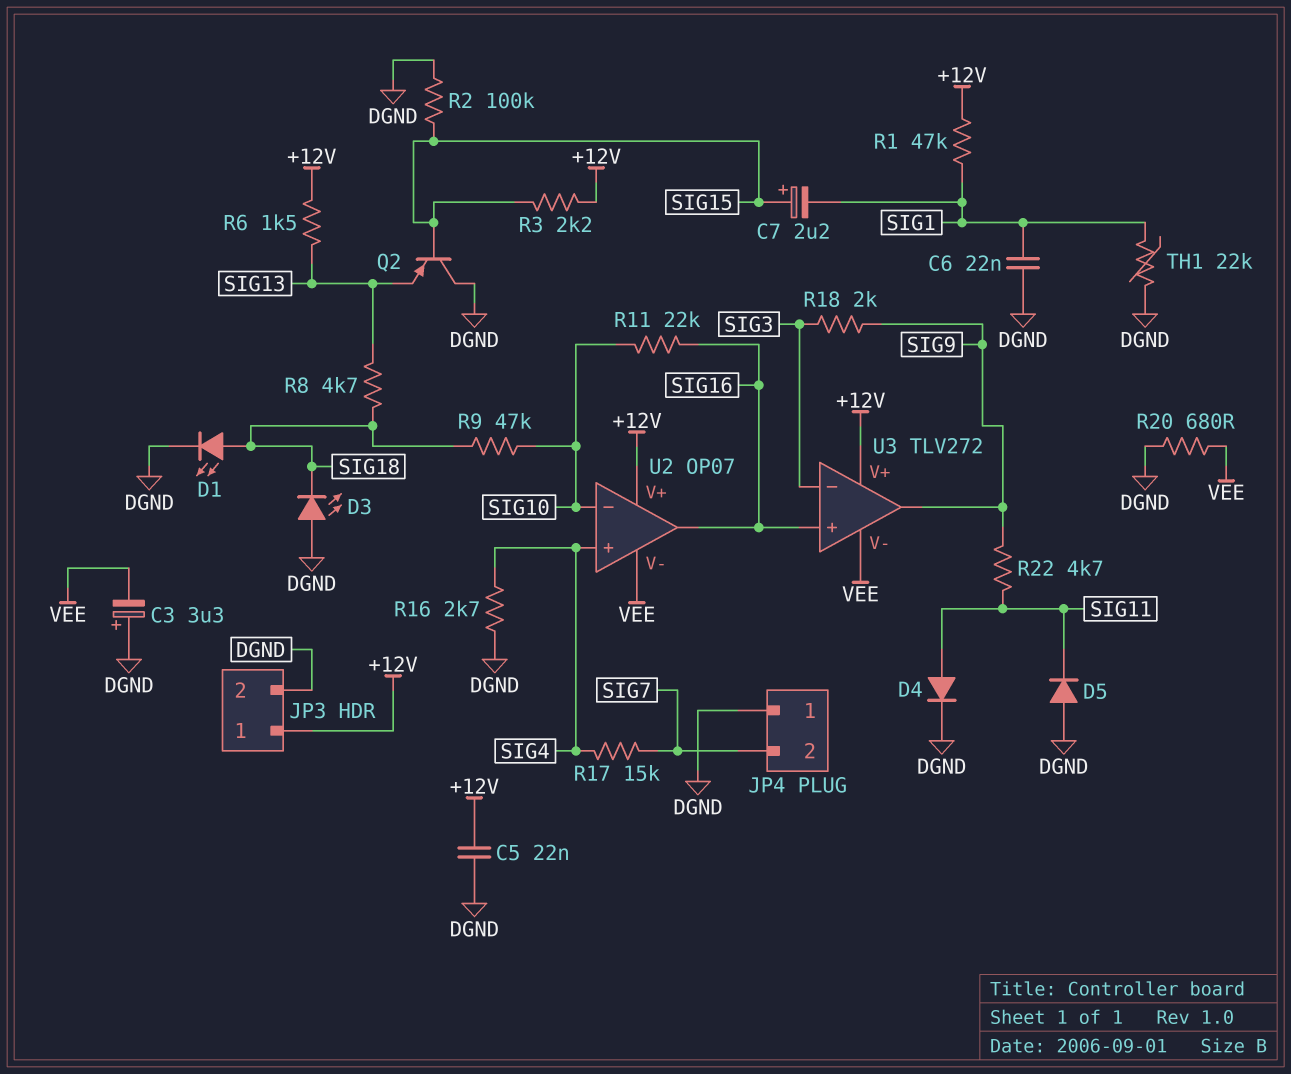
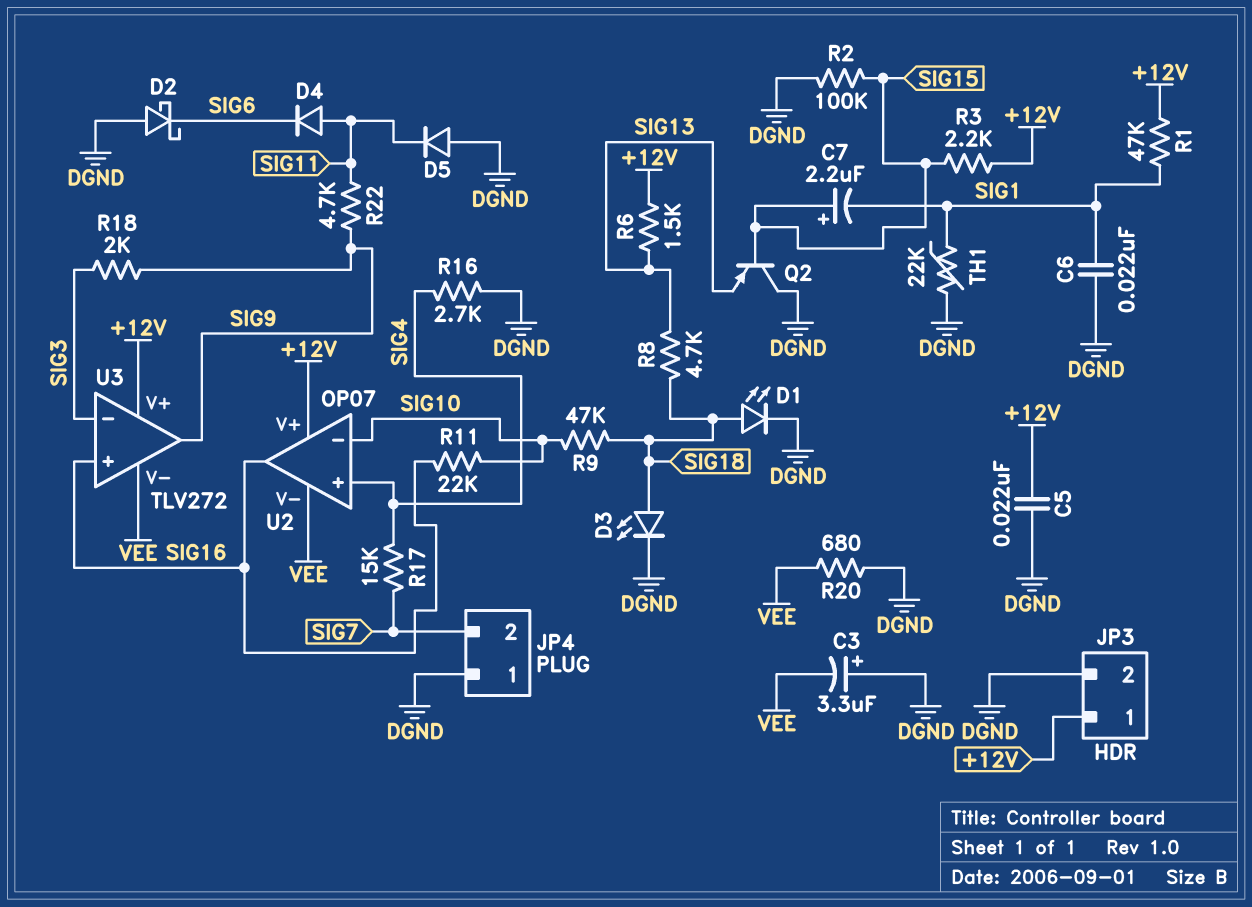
D2: none -> schottky (A DGND, K SIG6)
D3: LED (A DGND, K SIG18) -> LED (A SIG18, K DGND)
D4: diode (A SIG11, K DGND) -> diode (A SIG11, K SIG6)

